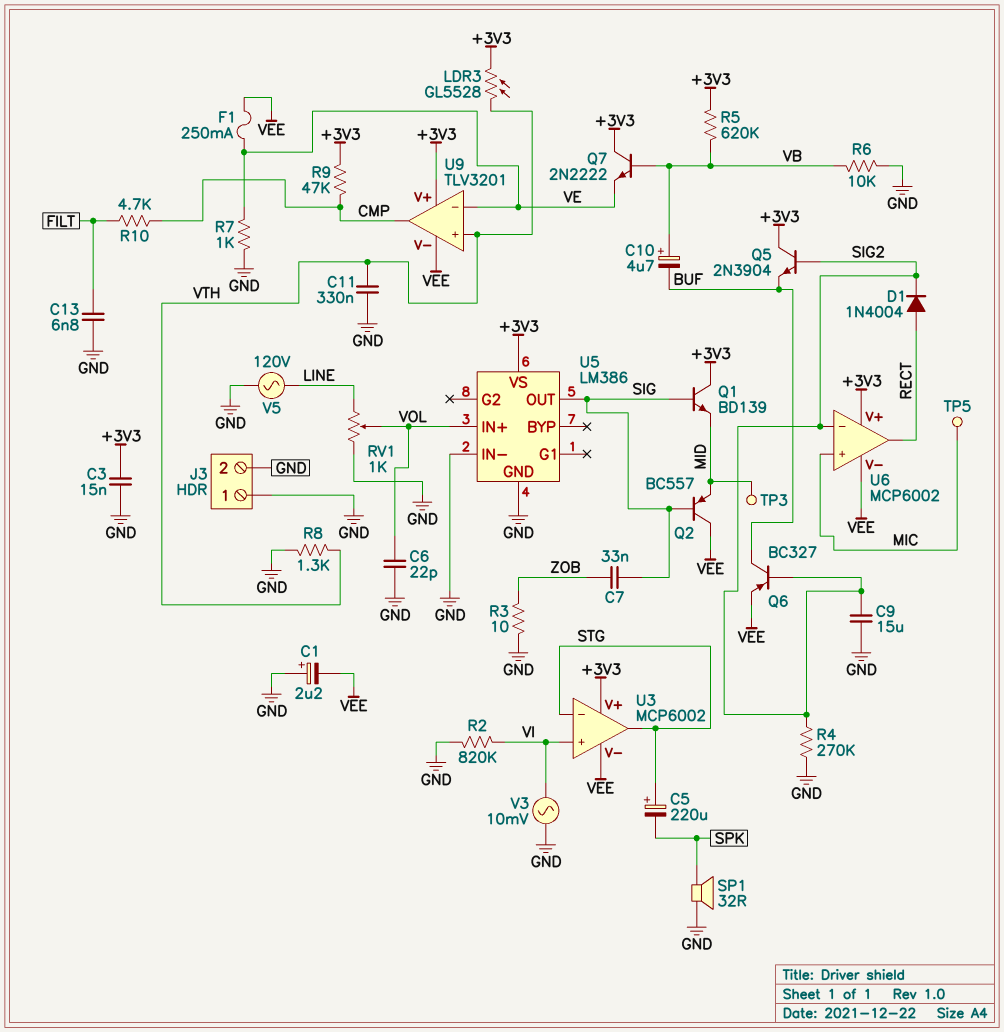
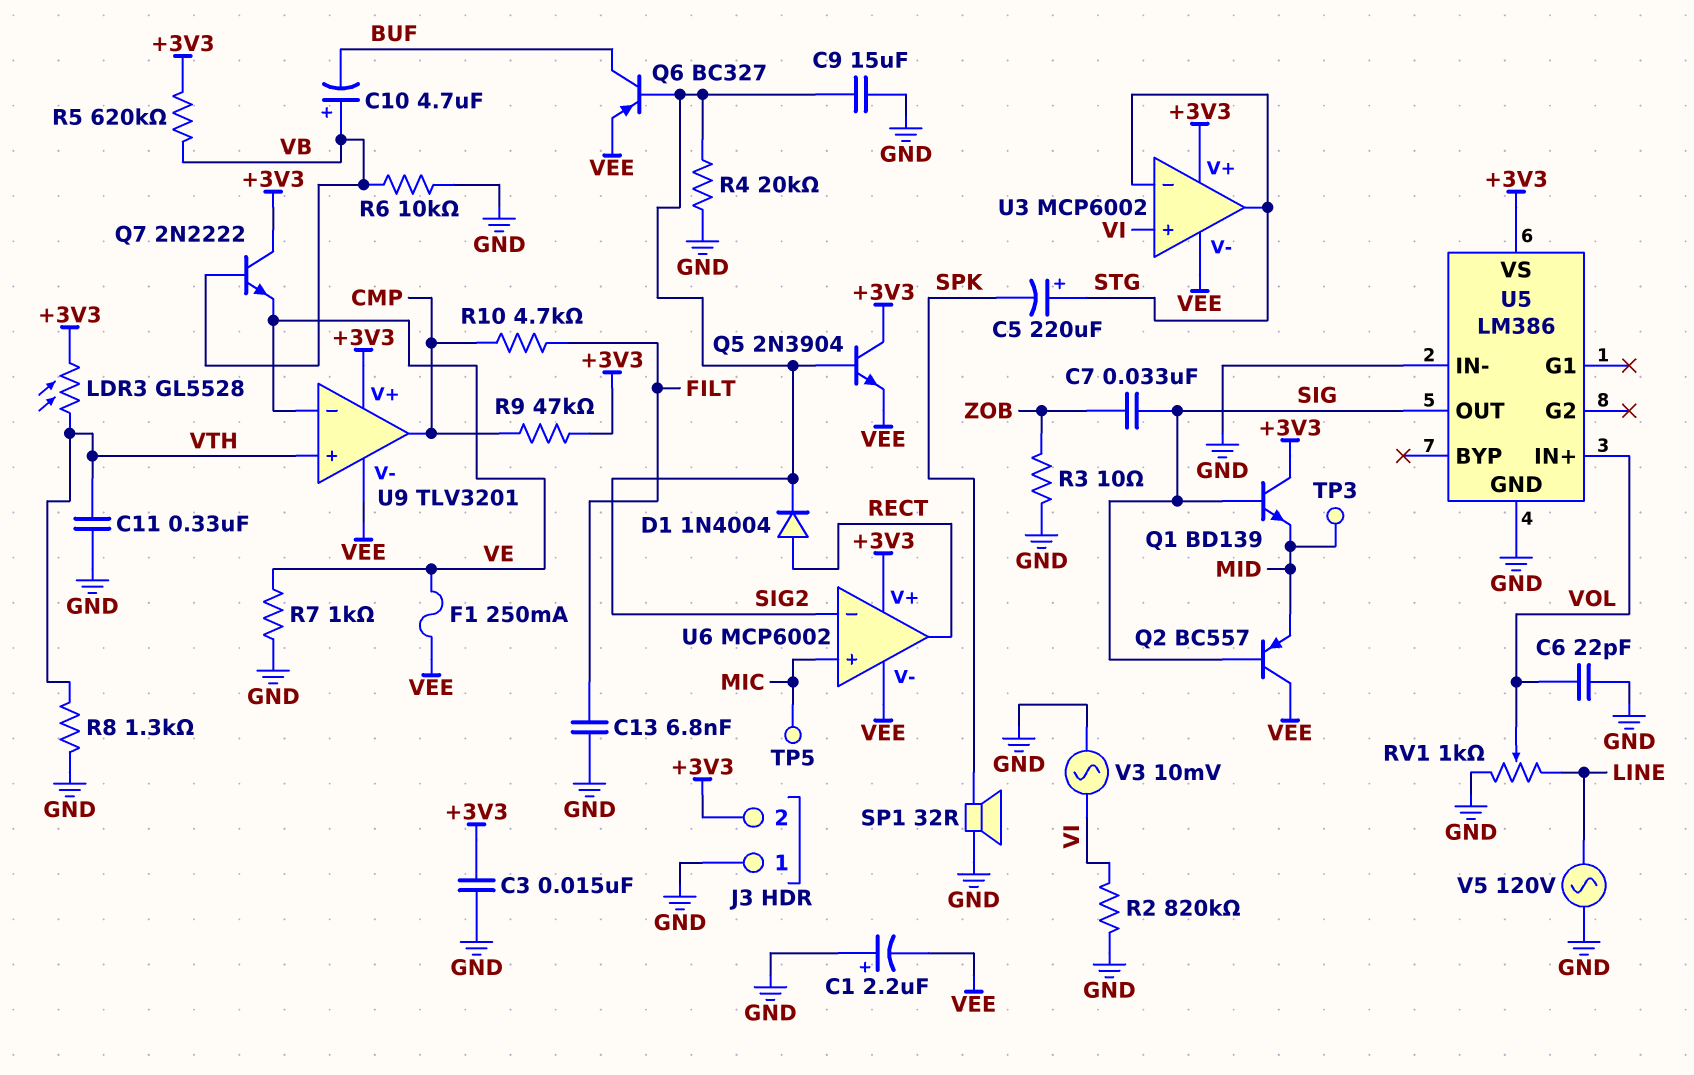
J3 pin 2: GND -> +3V3
Q5: NPN 2N3904 (B SIG2, C +3V3, E BUF) -> NPN 2N3904 (B SIG2, C +3V3, E VEE)
R4: 270k (GND, SIG2) -> 20k (GND, SIG2)

